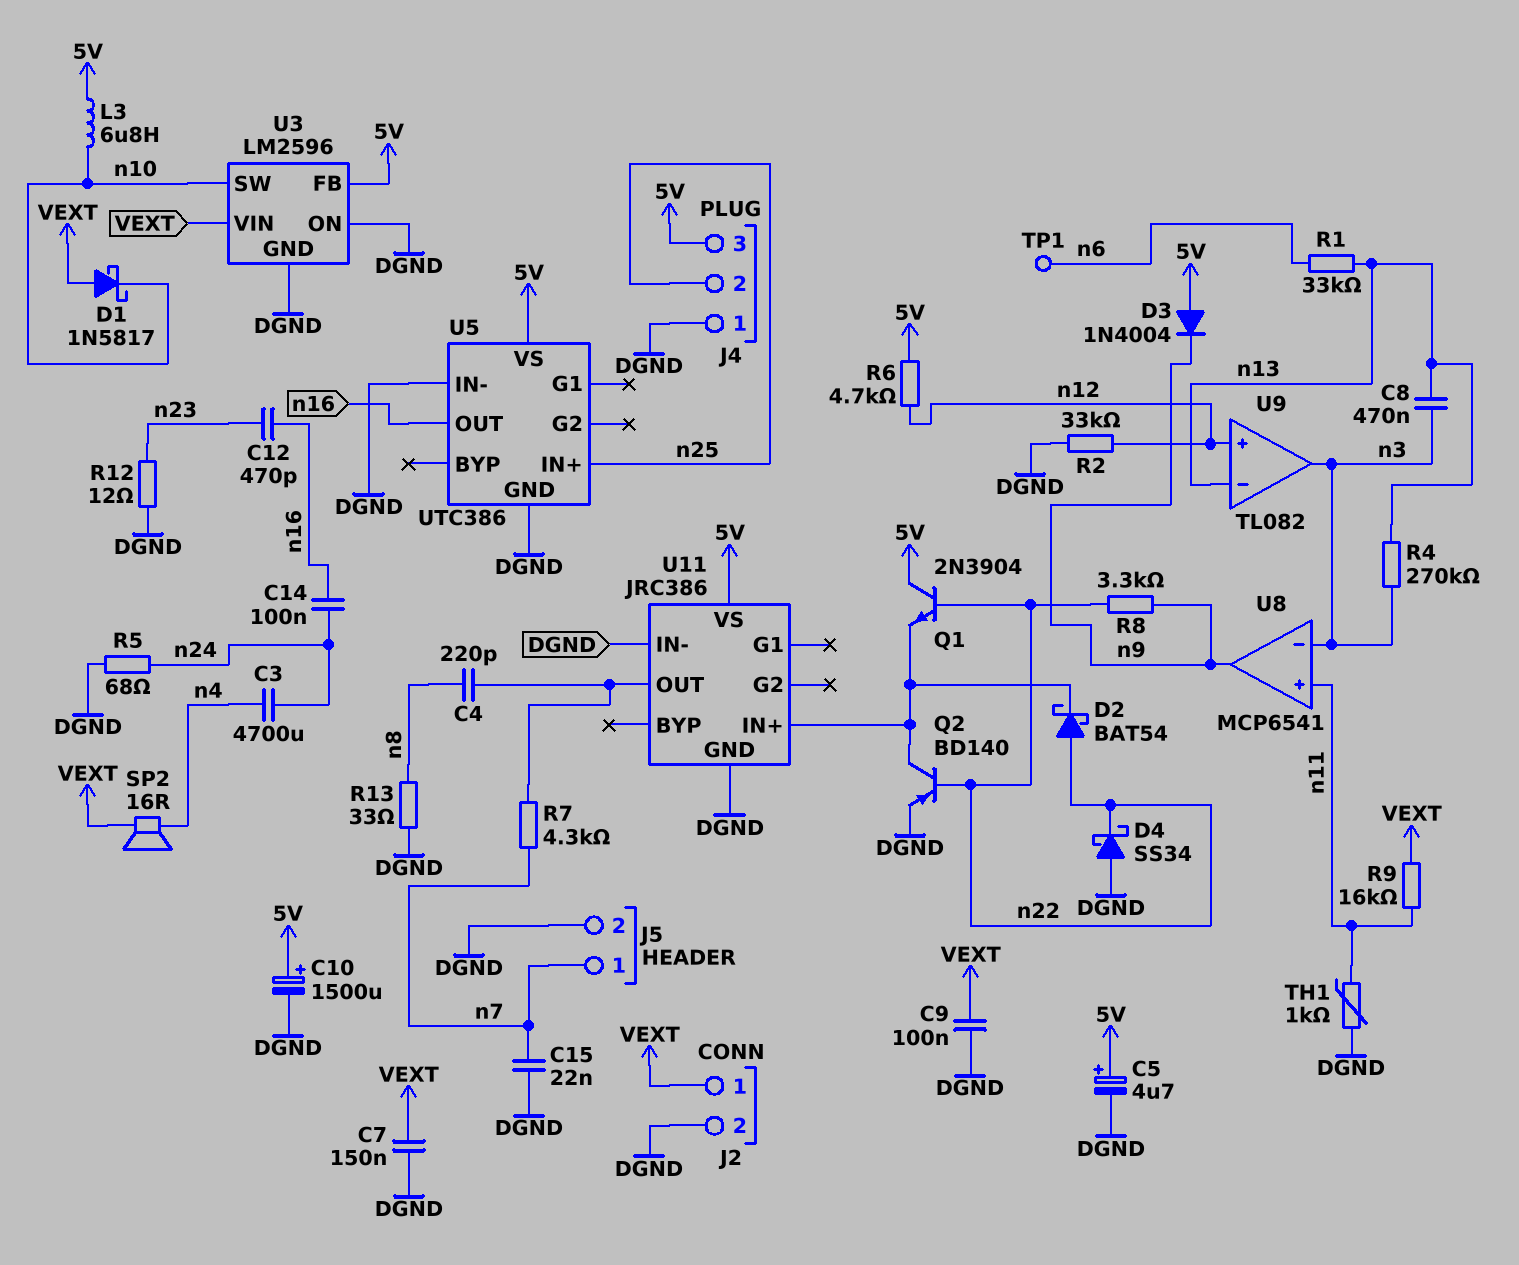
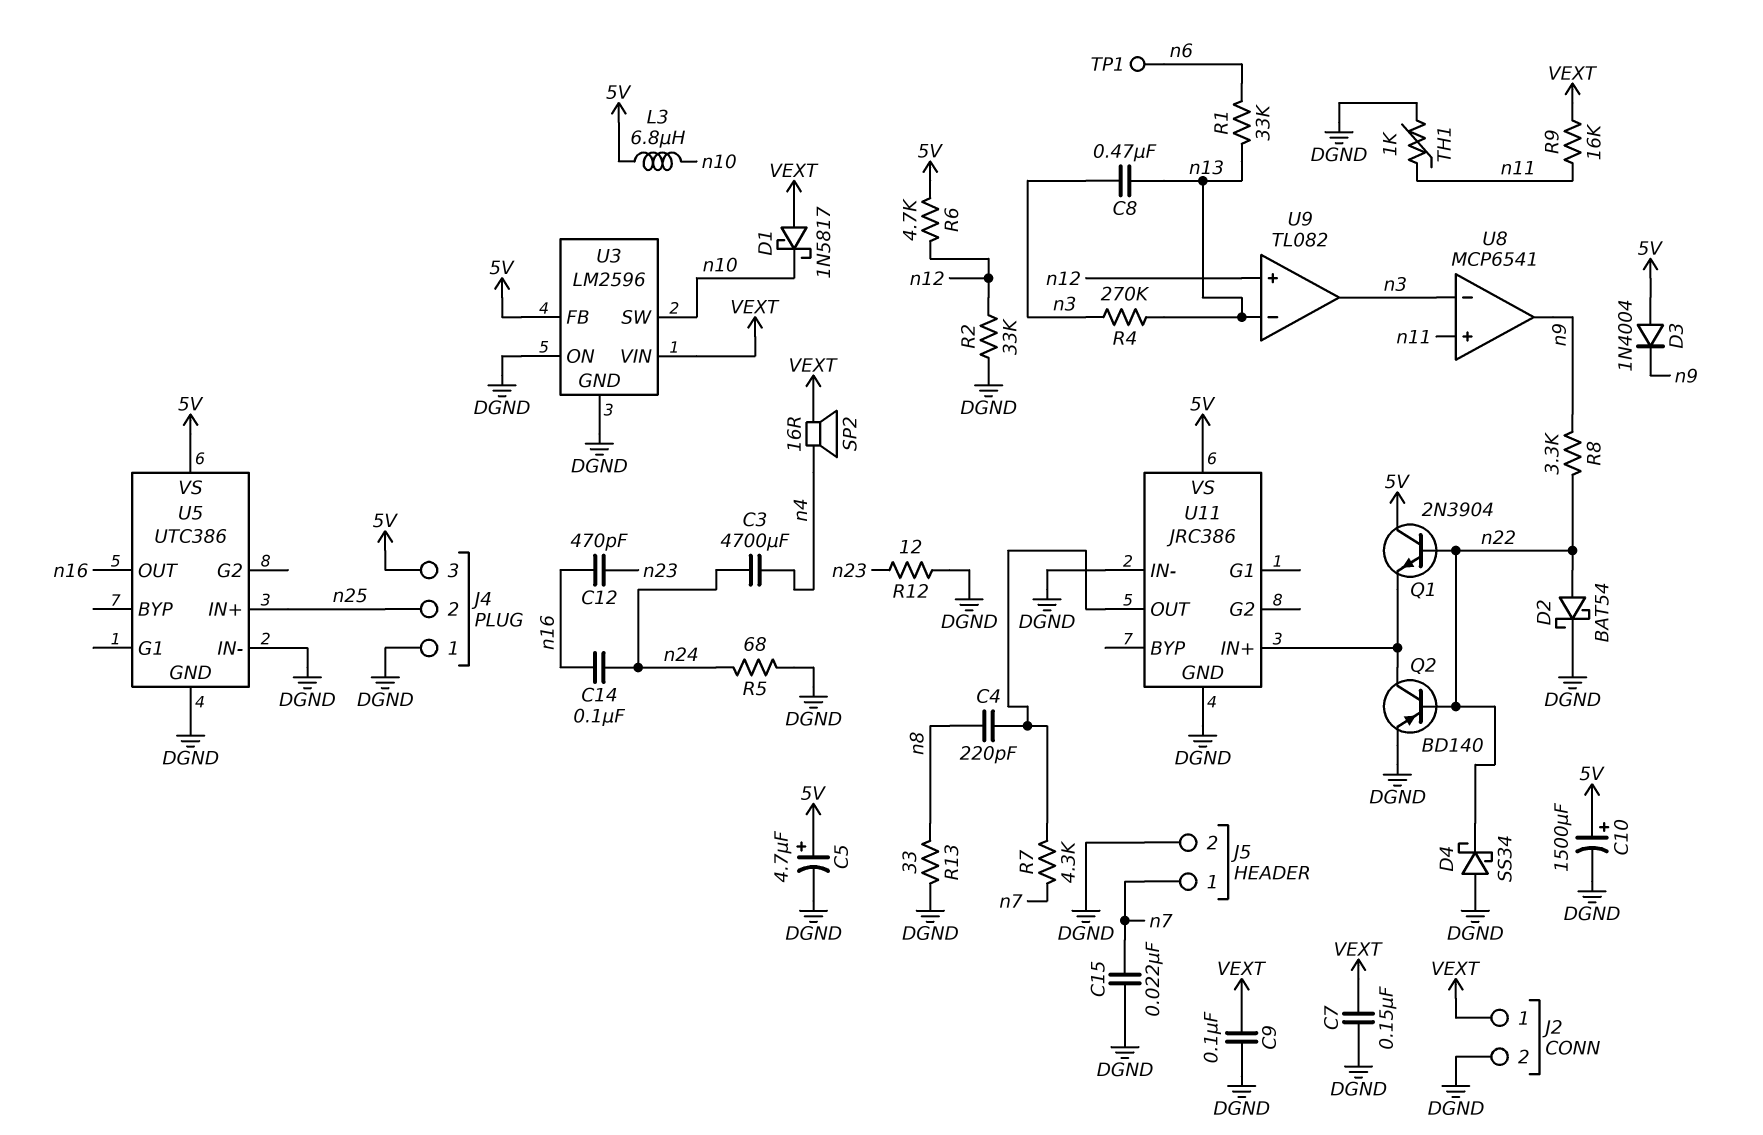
D2: schottky BAT54 (A n22, K U11/IN+) -> schottky BAT54 (A n22, K DGND)

